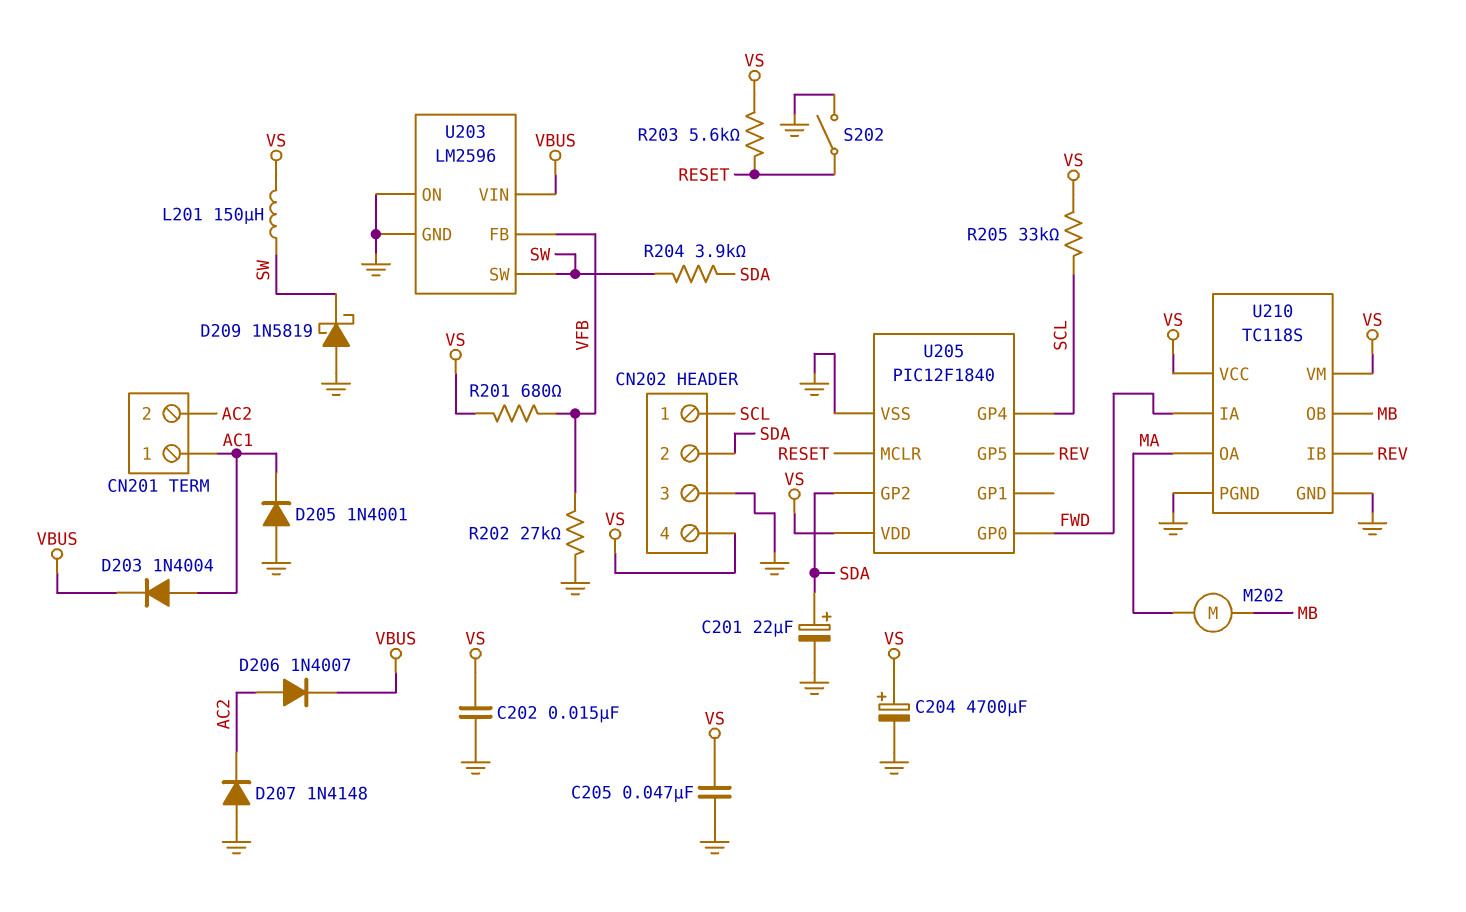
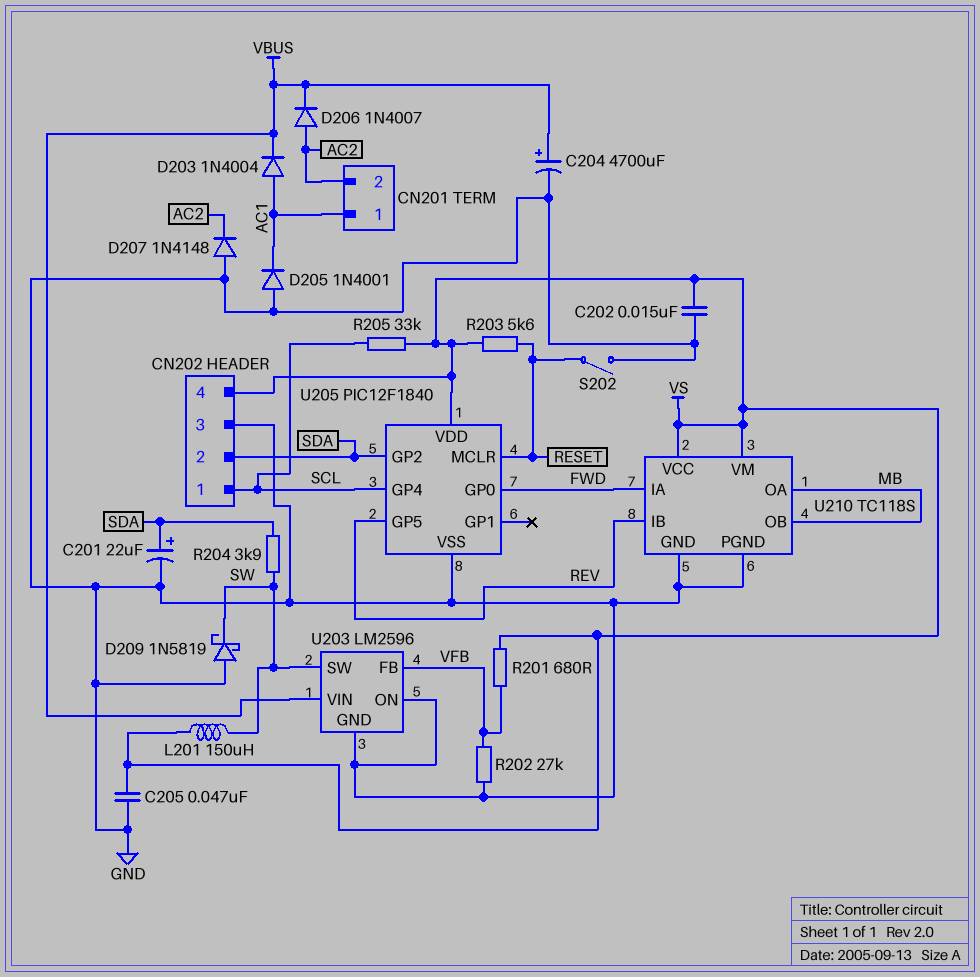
C204: 4700uF (plus VS, minus GND) -> 4700uF (plus VBUS, minus GND)
M202: motor (MA, MB) -> none
U210 pin OA: MA -> MB

